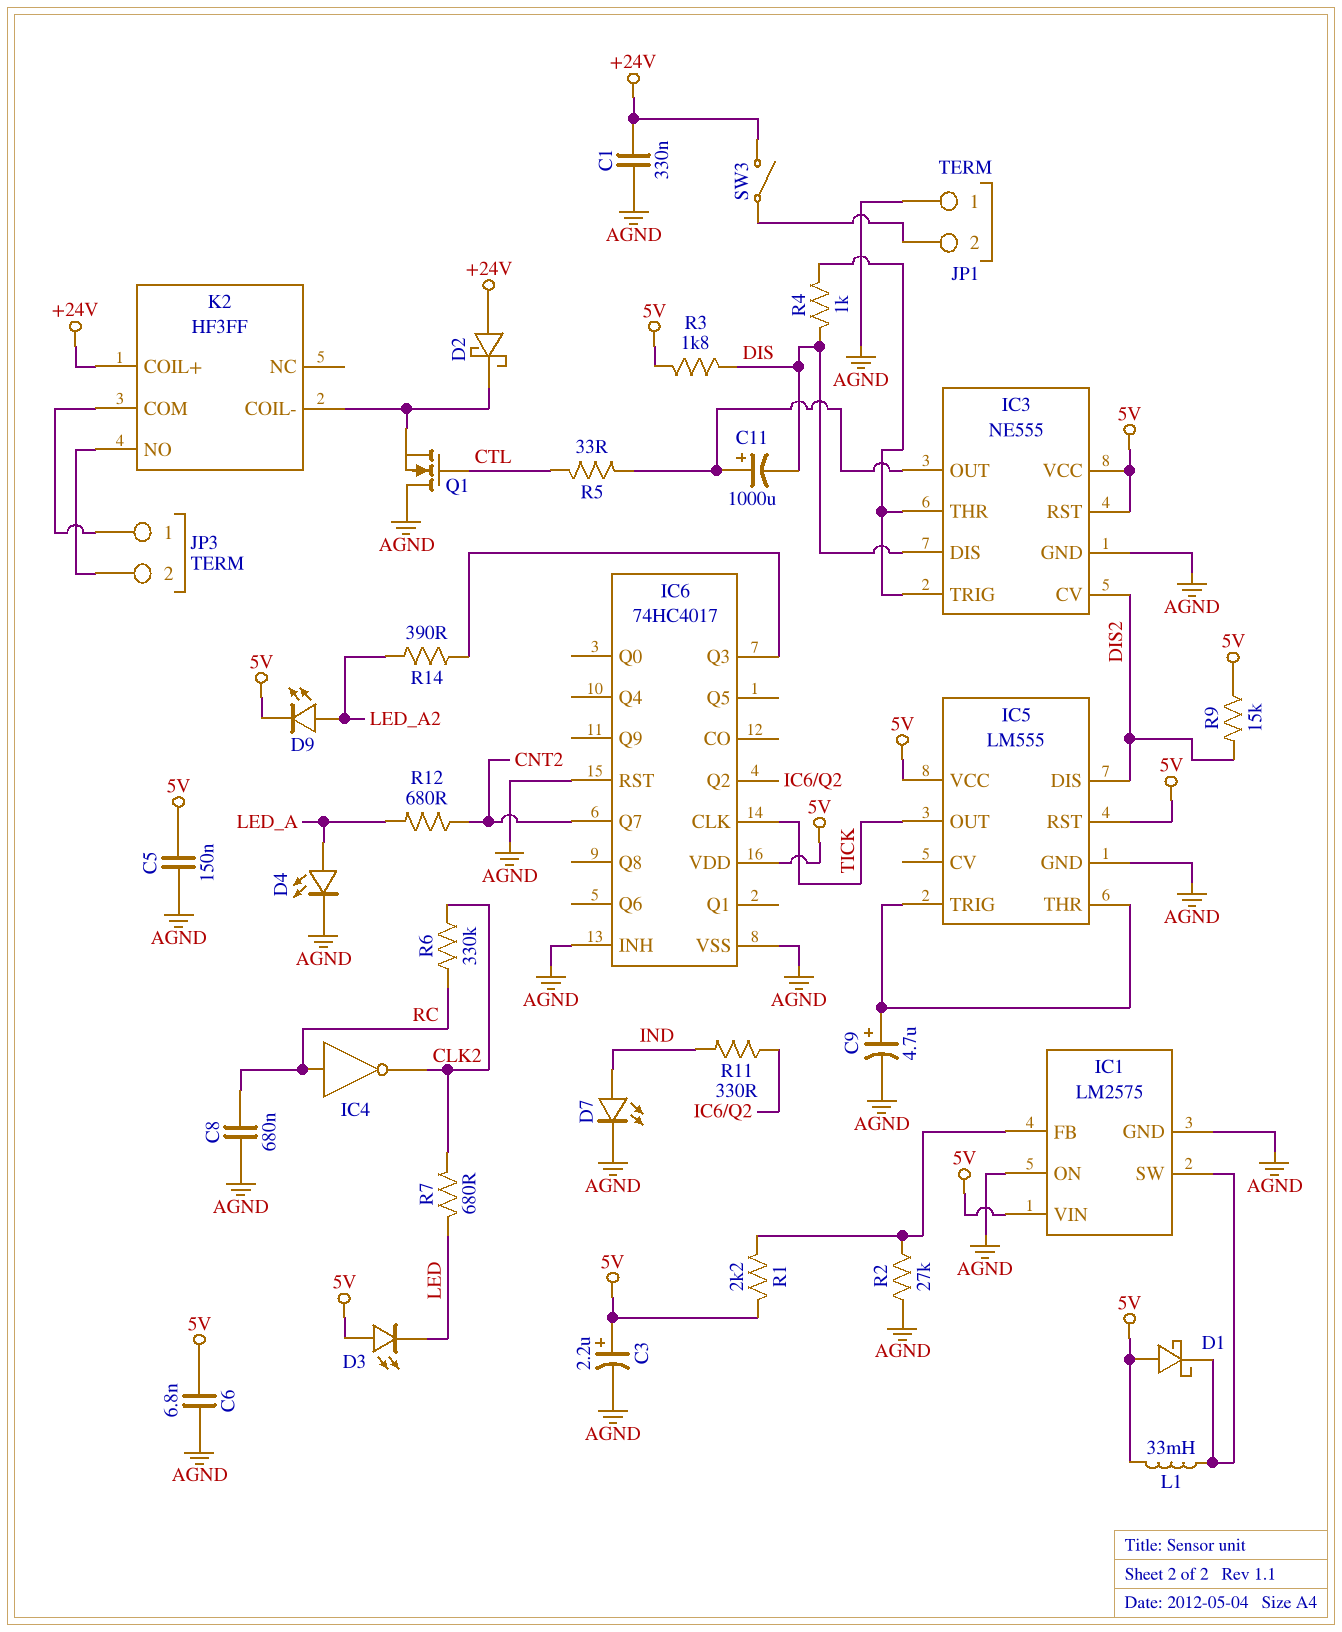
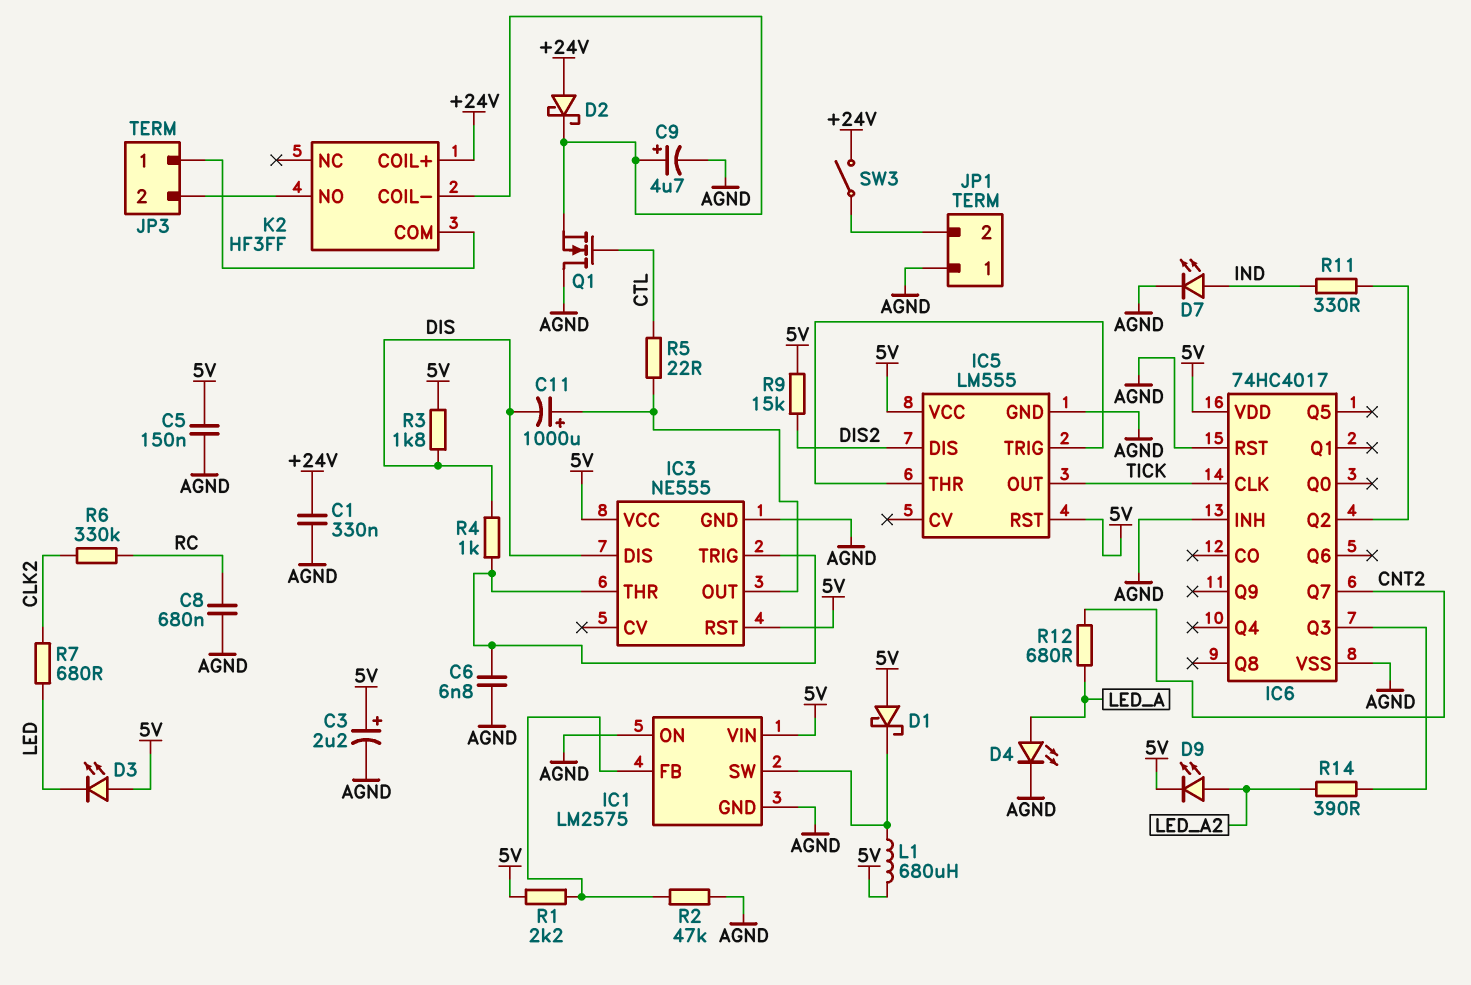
C6: 6.8nF (5V, AGND) -> 6.8nF (AGND, IC3/THR)
C9: 4.7uF (plus IC5/THR, minus AGND) -> 4.7uF (plus K2/COIL-, minus AGND)
IC3 pin CV: DIS2 -> none
IC4: NOT (in RC, out CLK2) -> none
L1: 33mH (5V, IC1/SW) -> 680uH (5V, IC1/SW)
R2: 27k (AGND, IC1/FB) -> 47k (AGND, IC1/FB)
R5: 33 (CTL, IC3/OUT) -> 22 (CTL, IC3/OUT)

